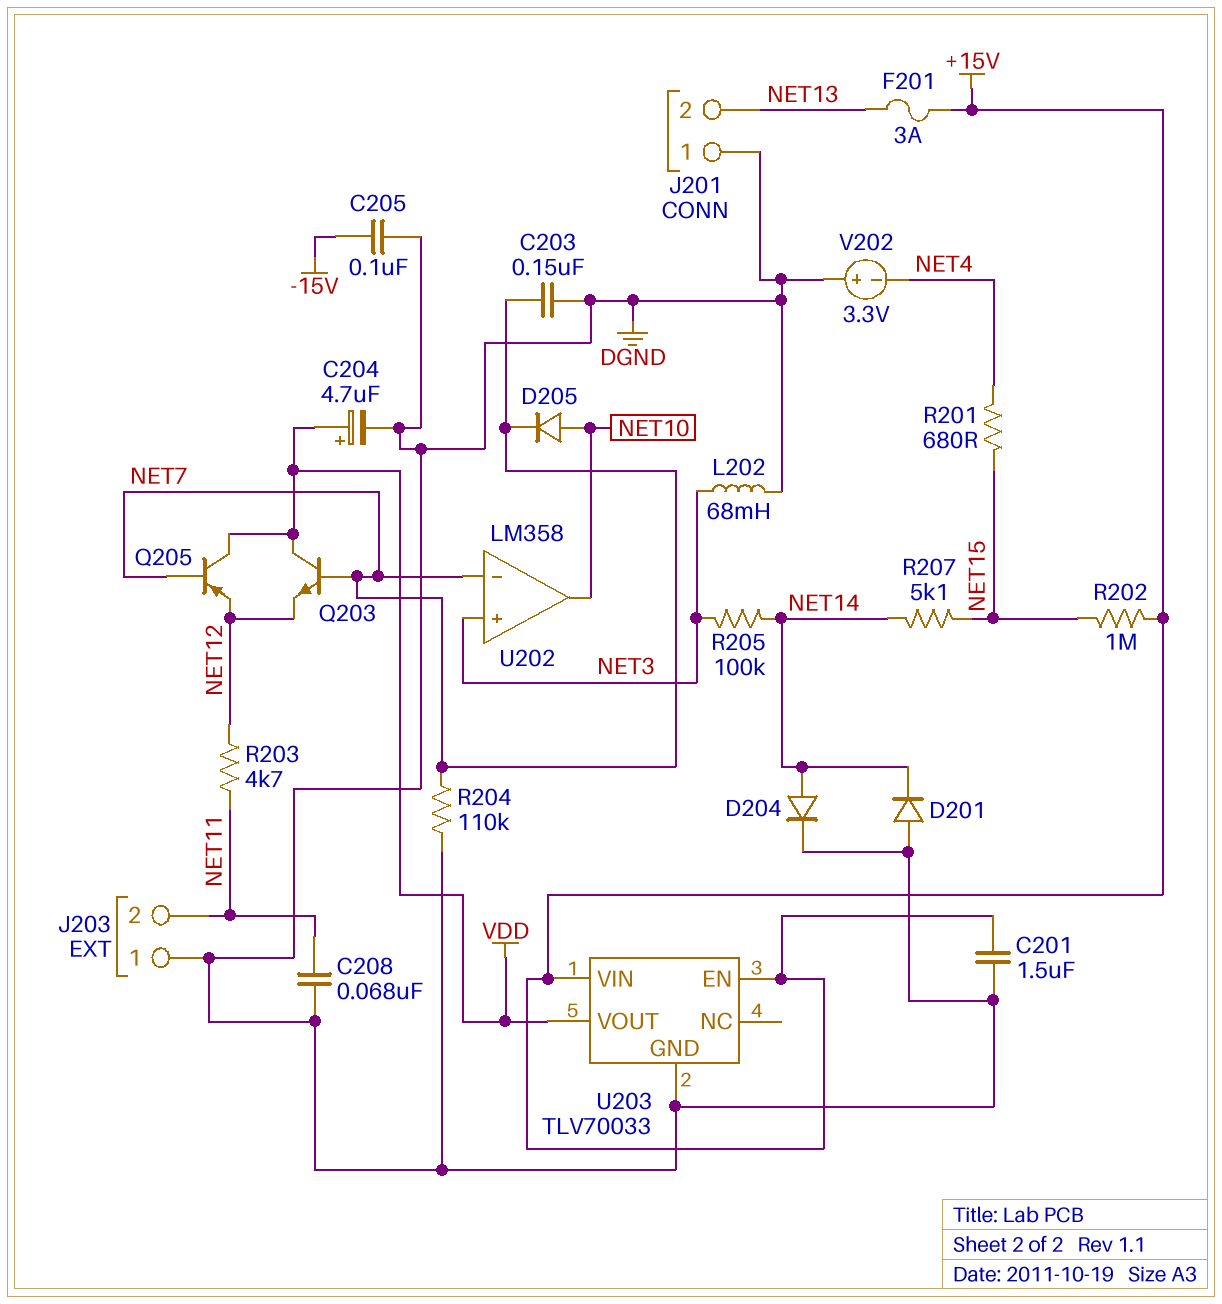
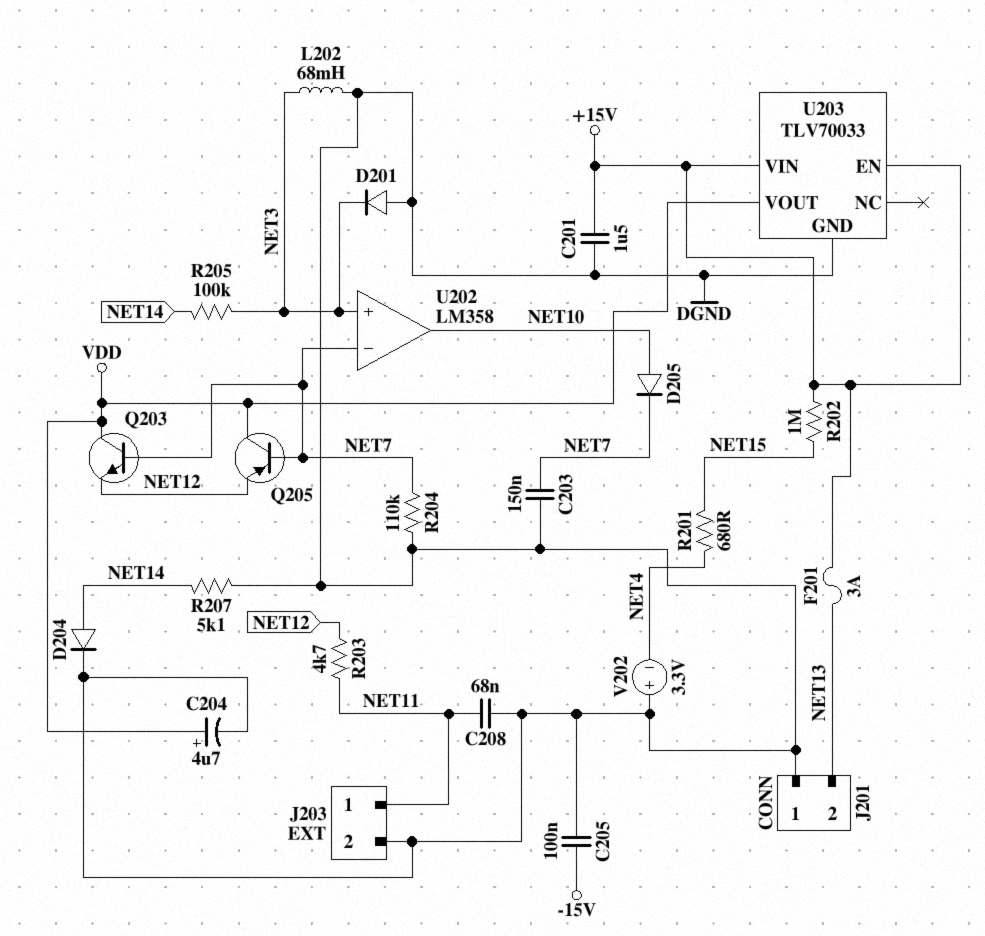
D201: diode (A DGND, K NET14) -> diode (A DGND, K NET3)
J203 pin 1: DGND -> NET11
J203 pin 2: NET11 -> DGND
R207: 5.1k (NET14, NET15) -> 5.1k (DGND, NET14)

